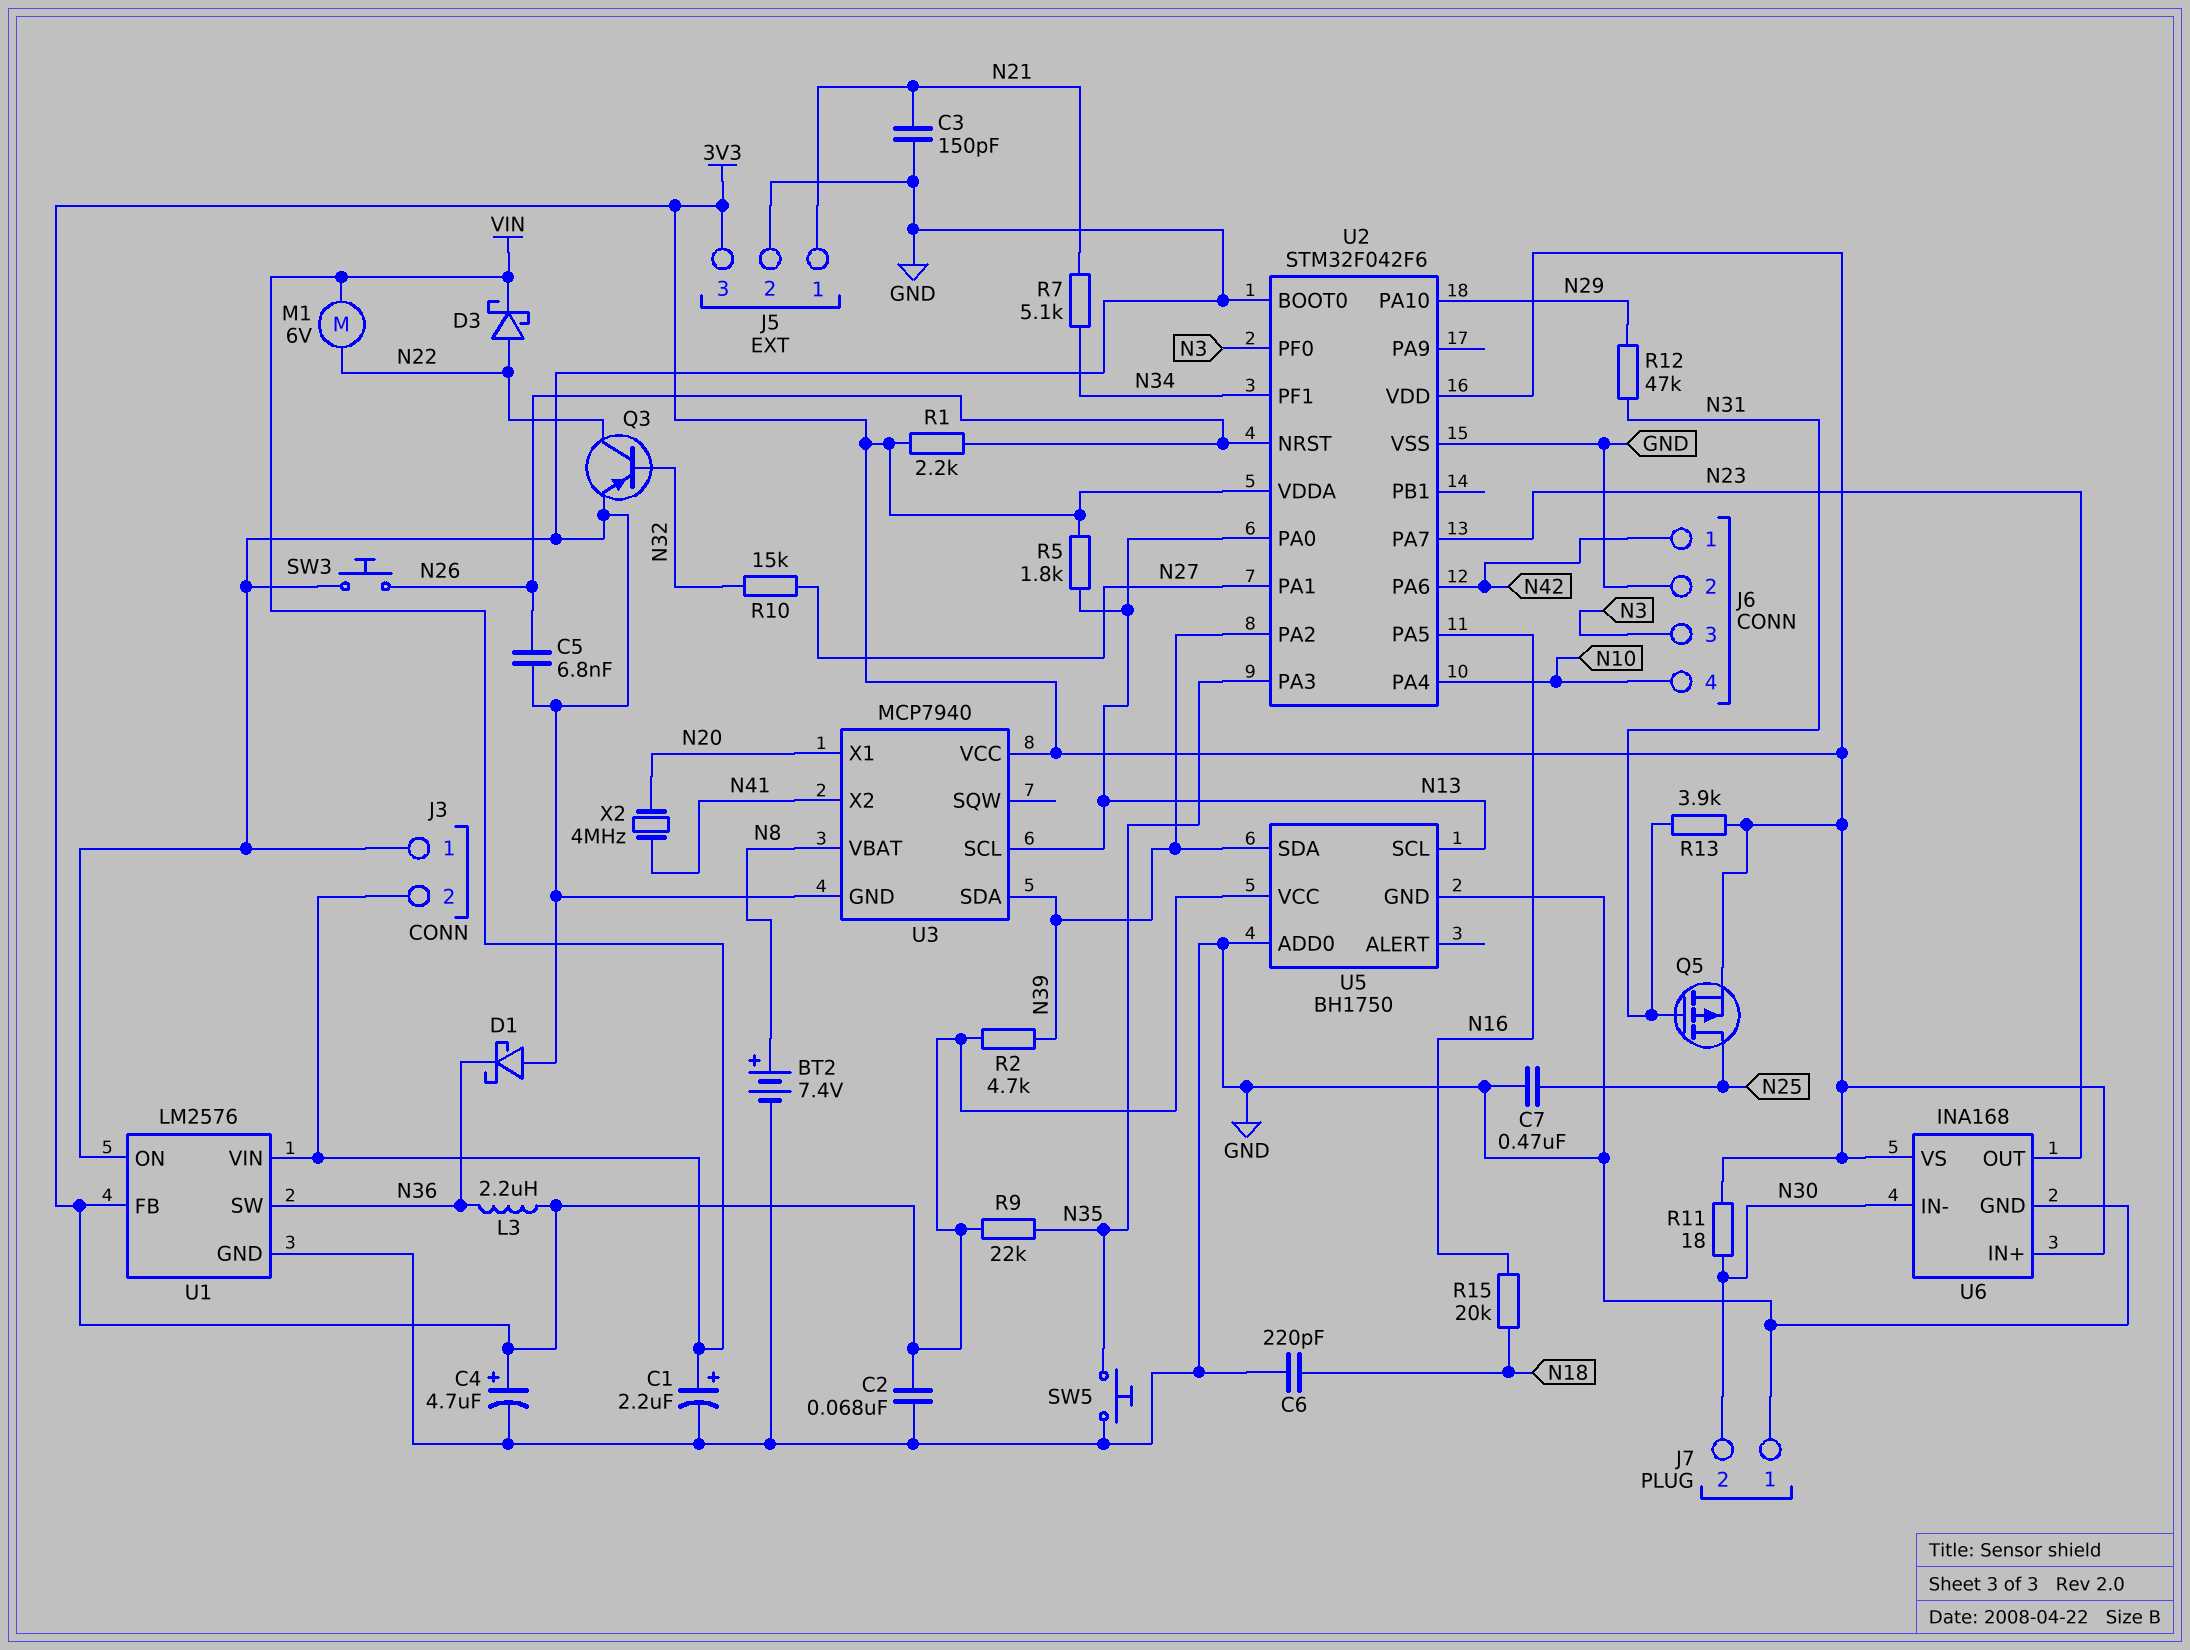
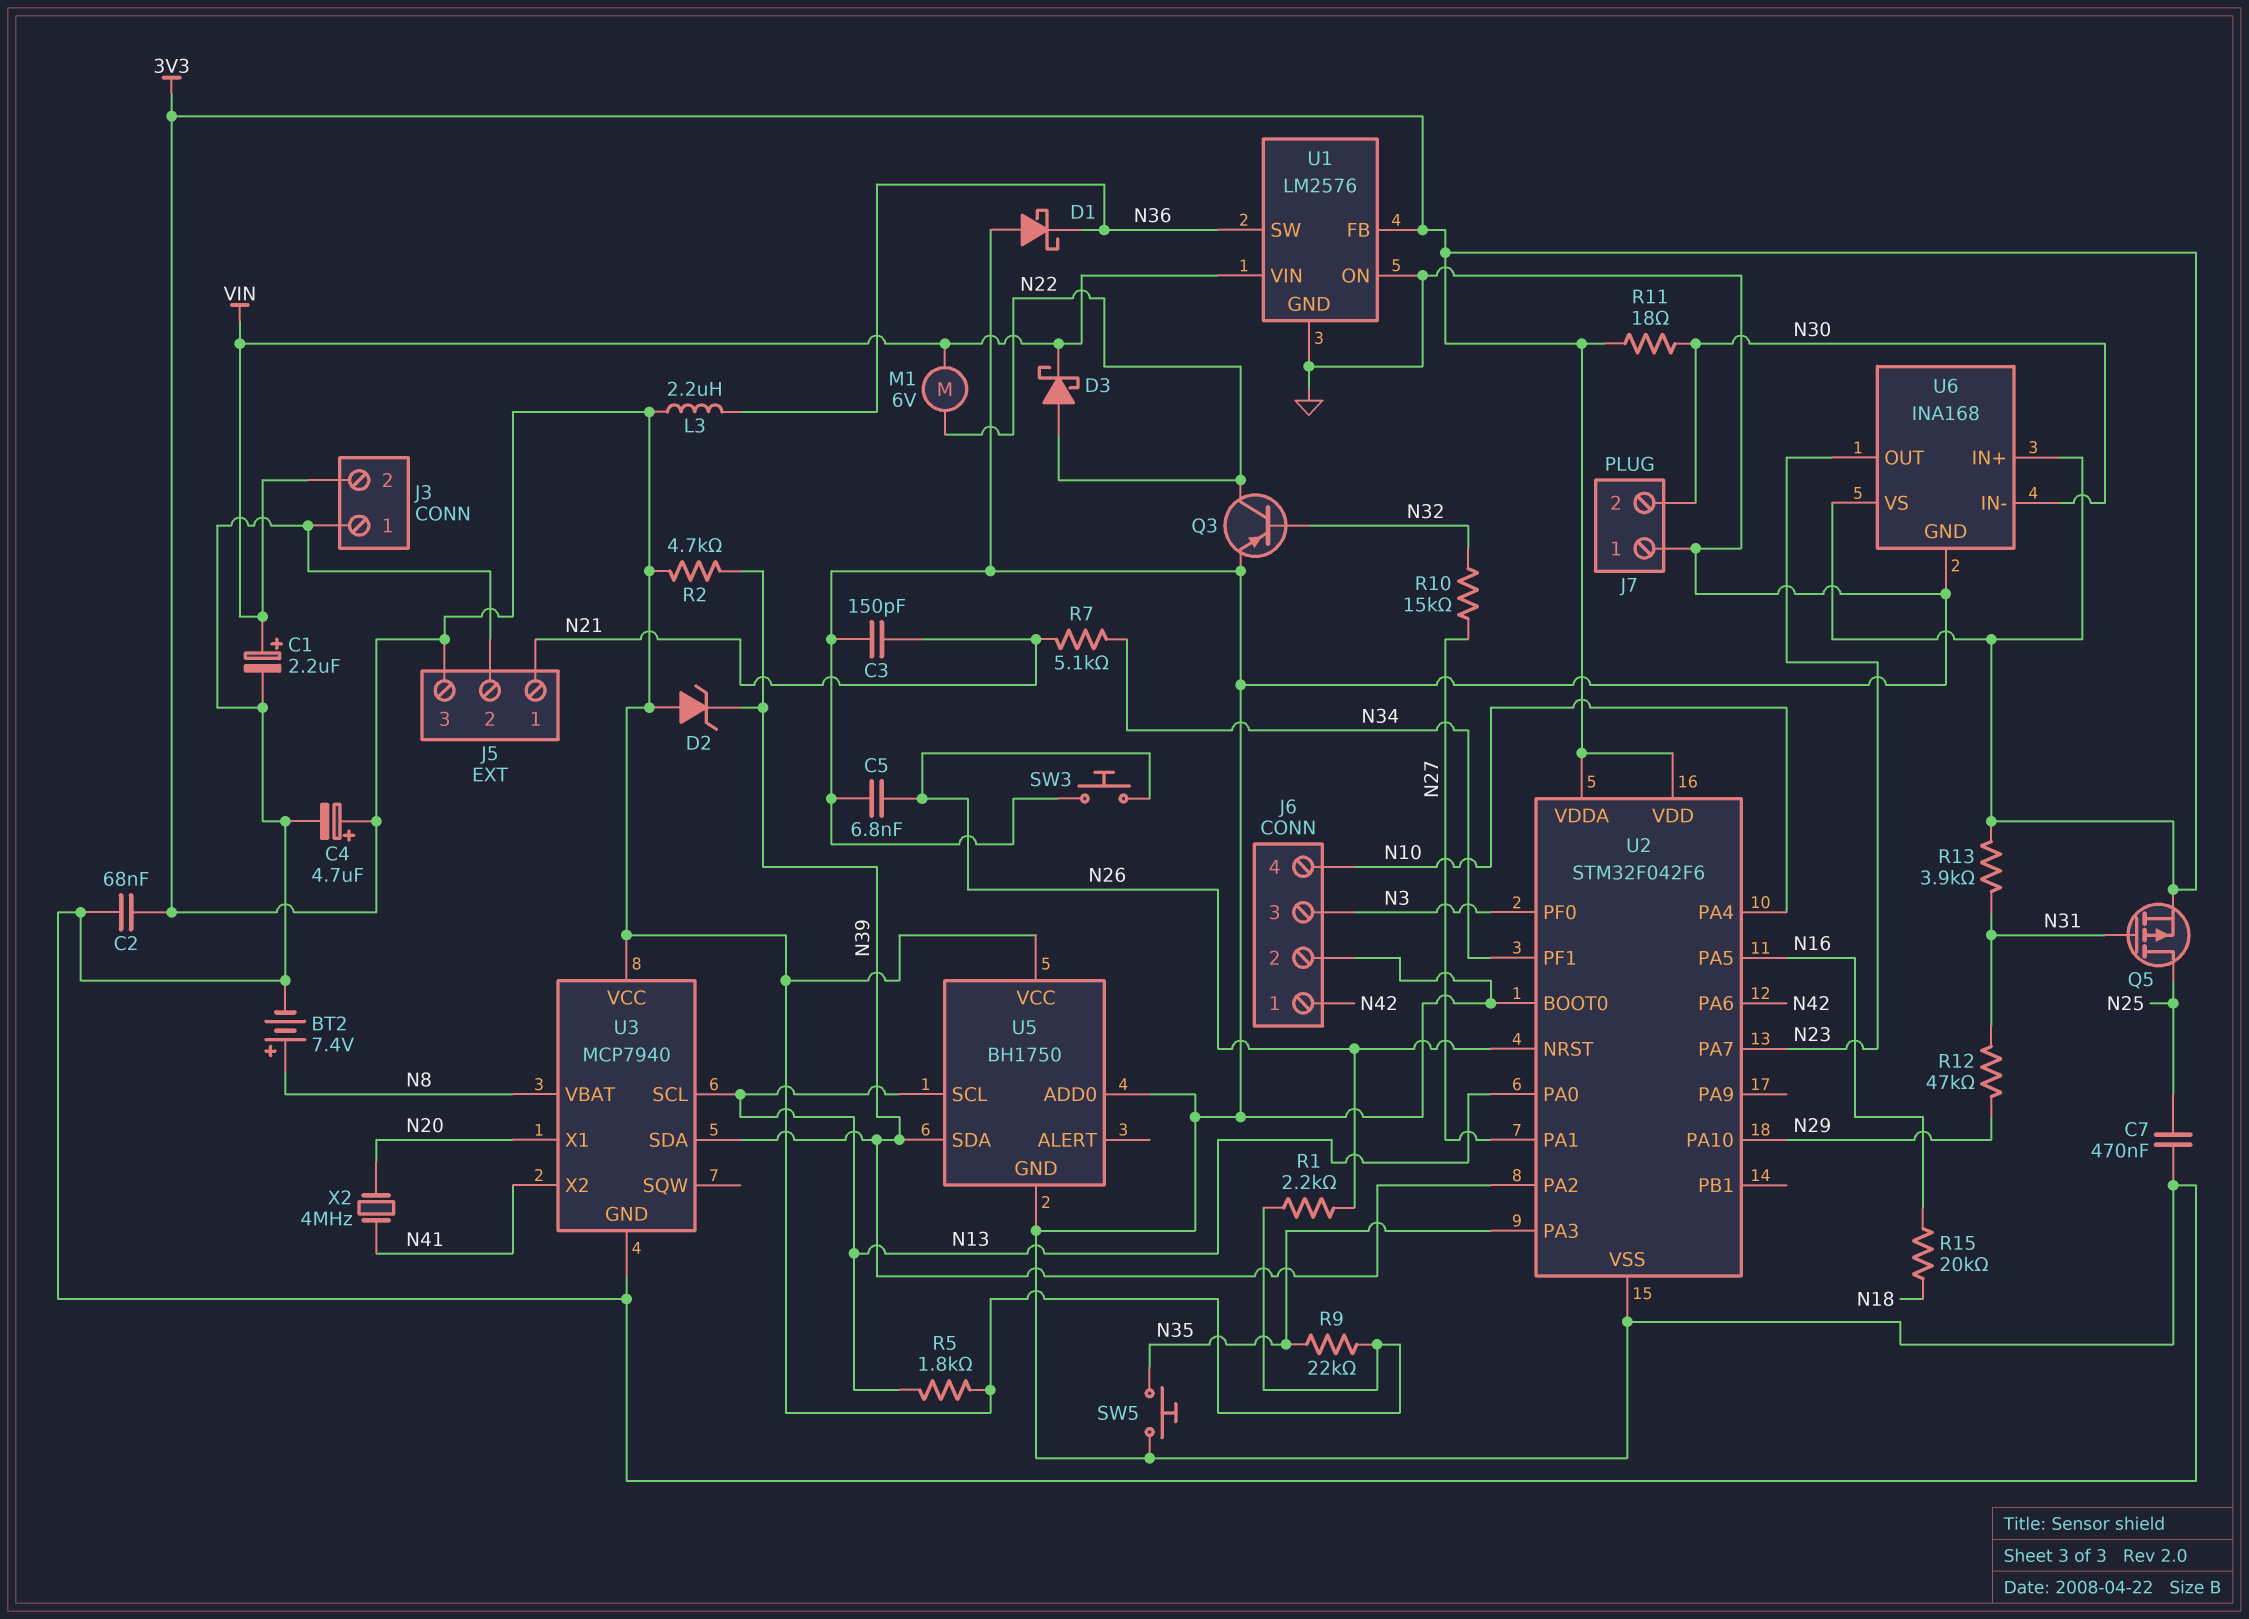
C6: 220pF (GND, N18) -> none
D2: none -> zener (A 3V3, K N39)

